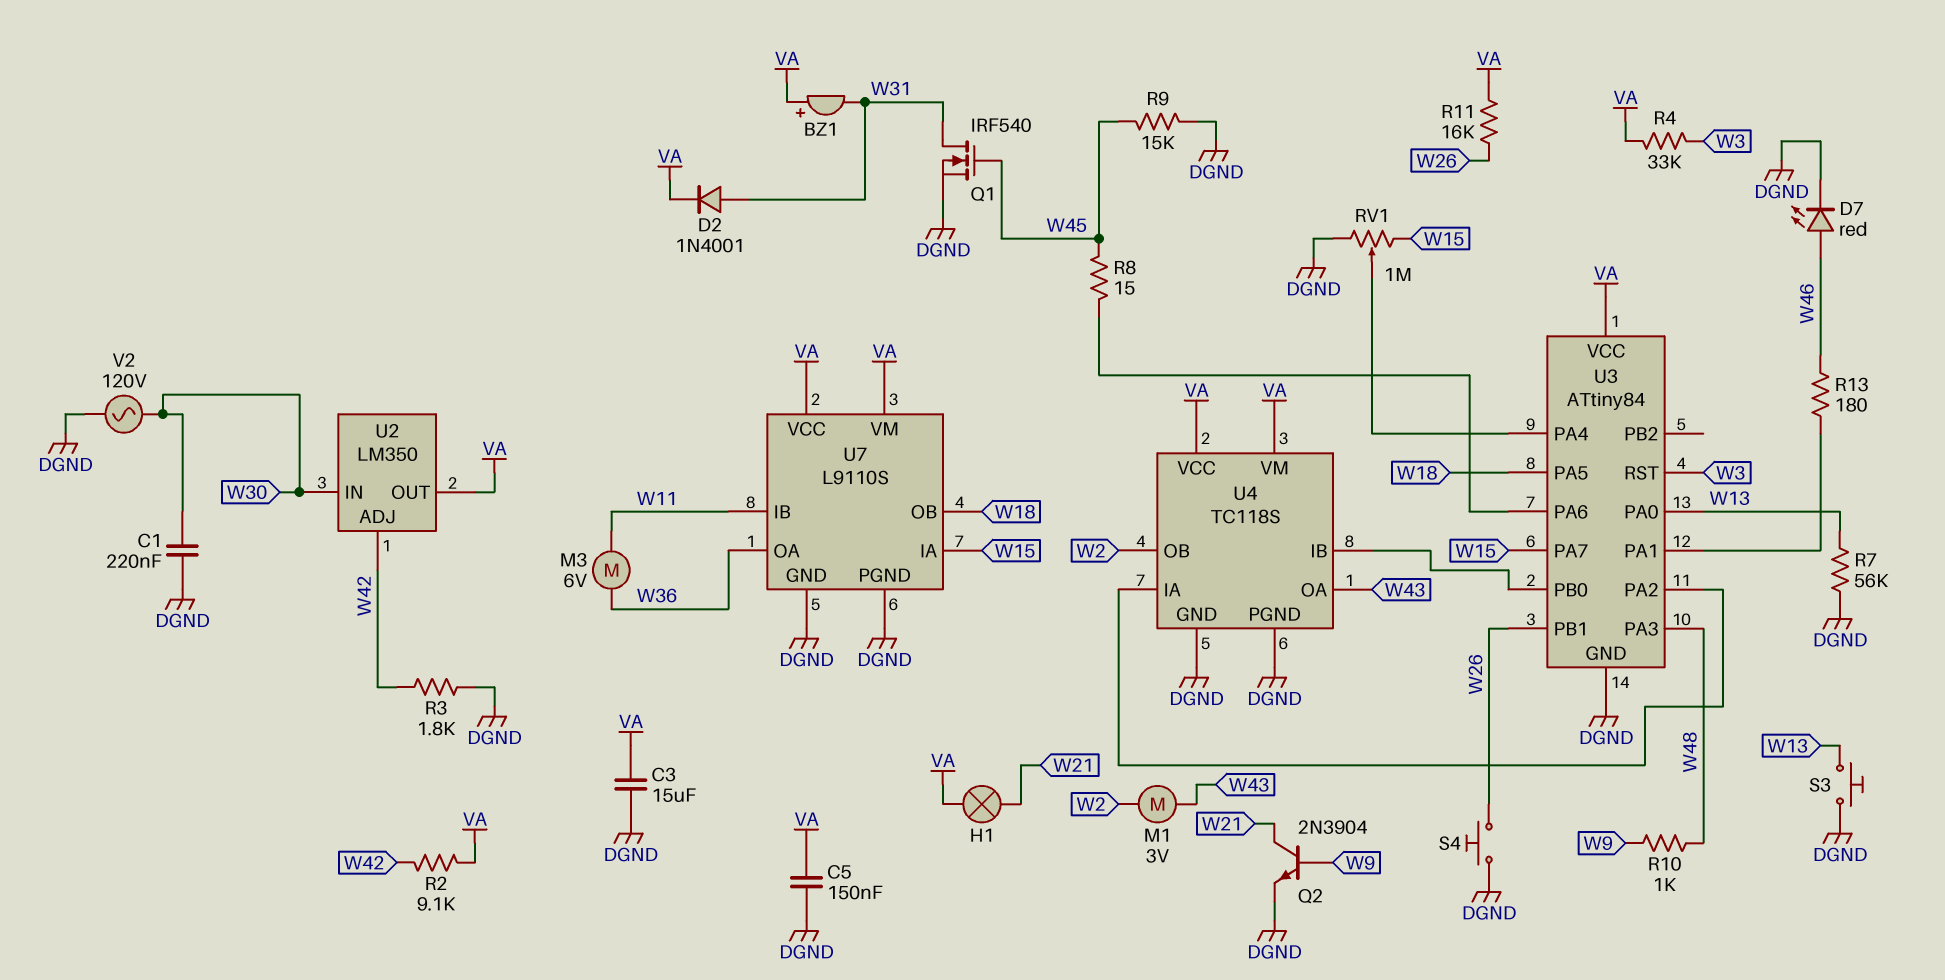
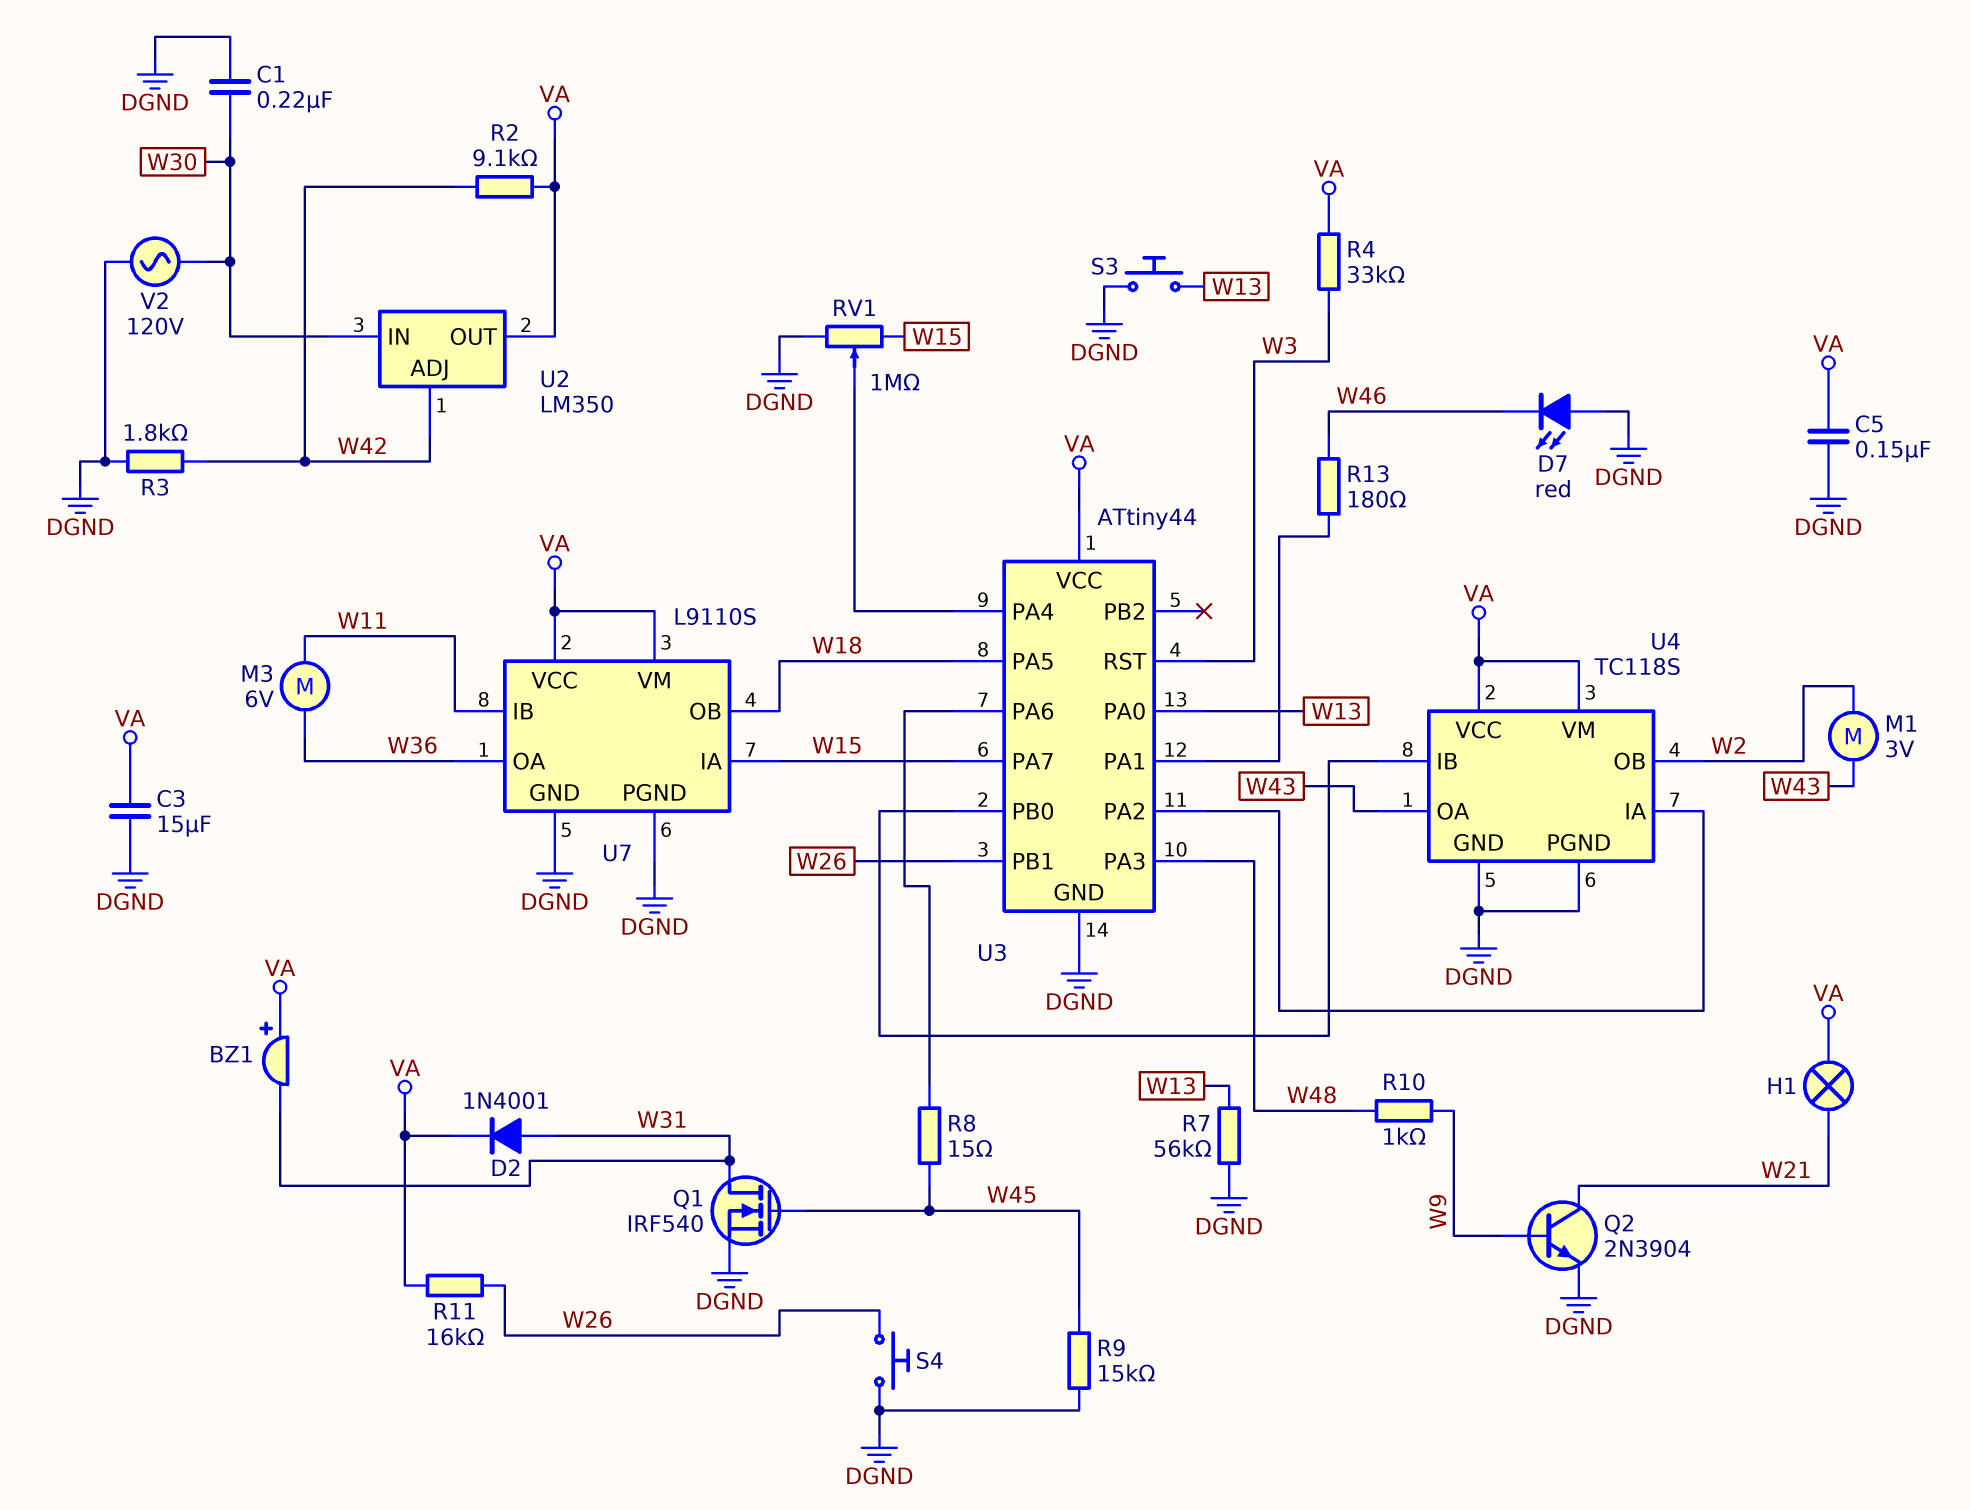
D7: LED red (A W46, K DGND) -> LED red (A DGND, K W46)
U3: ATtiny84 -> ATtiny44

